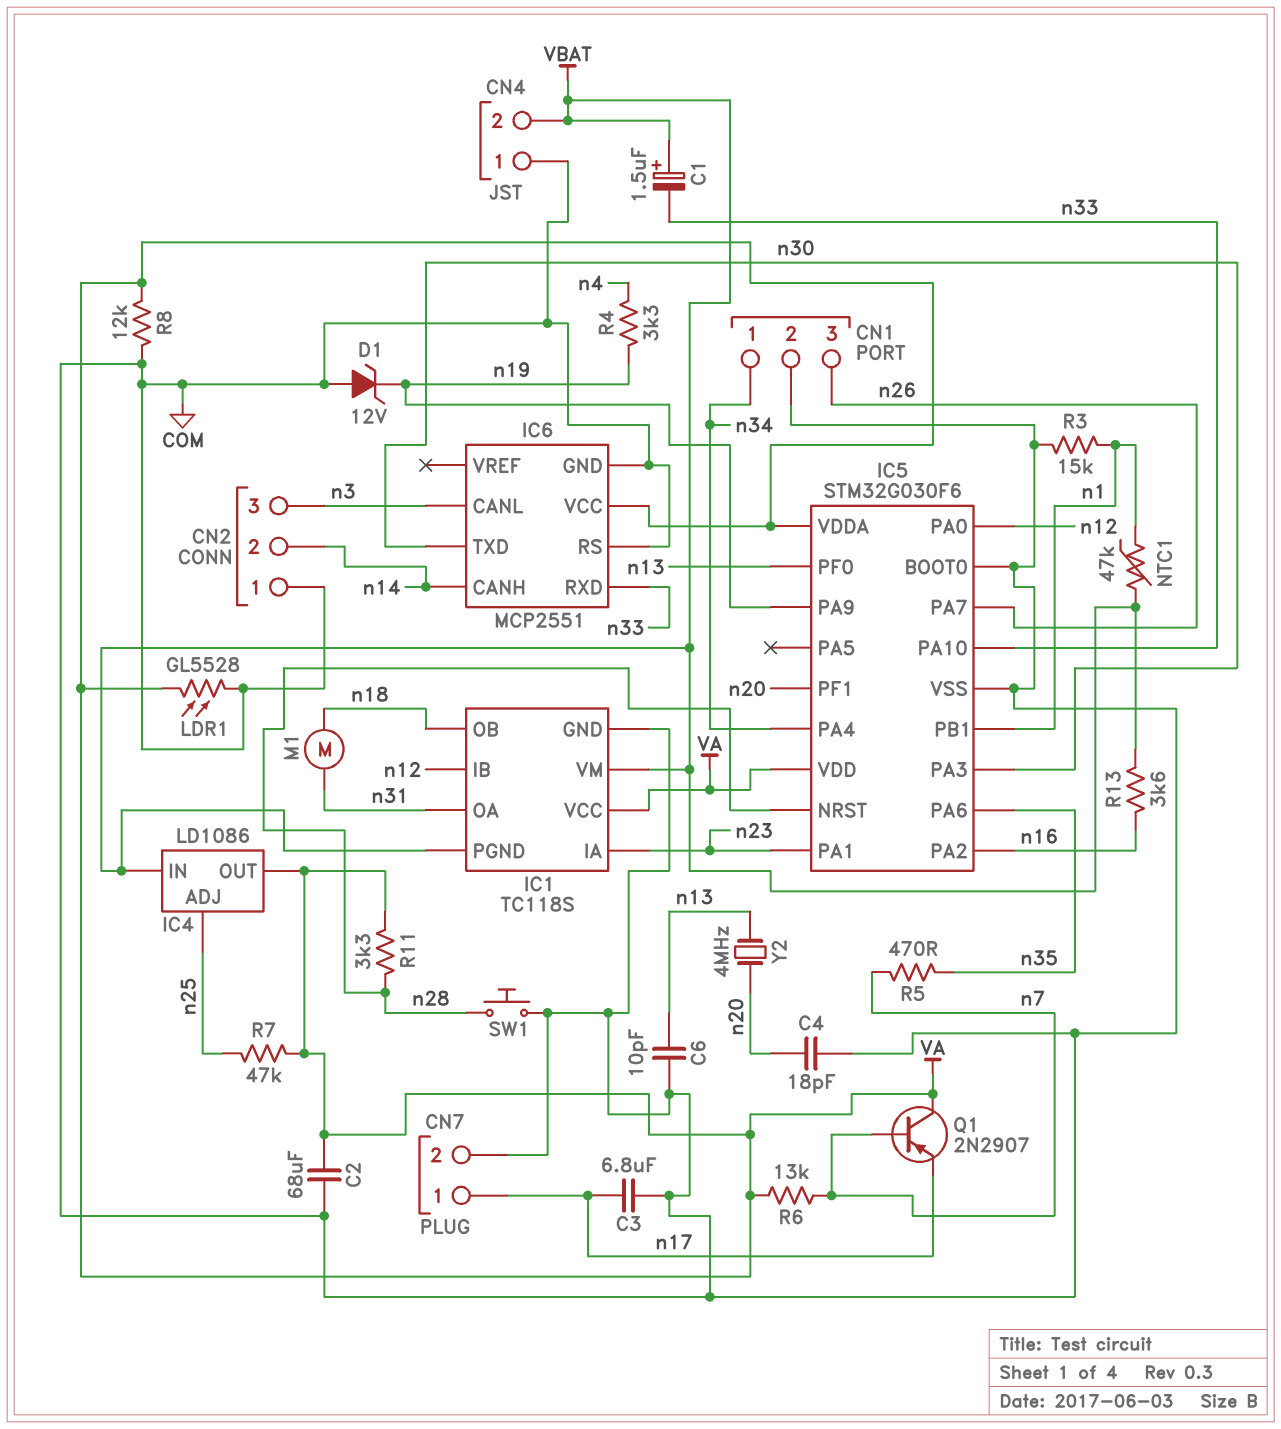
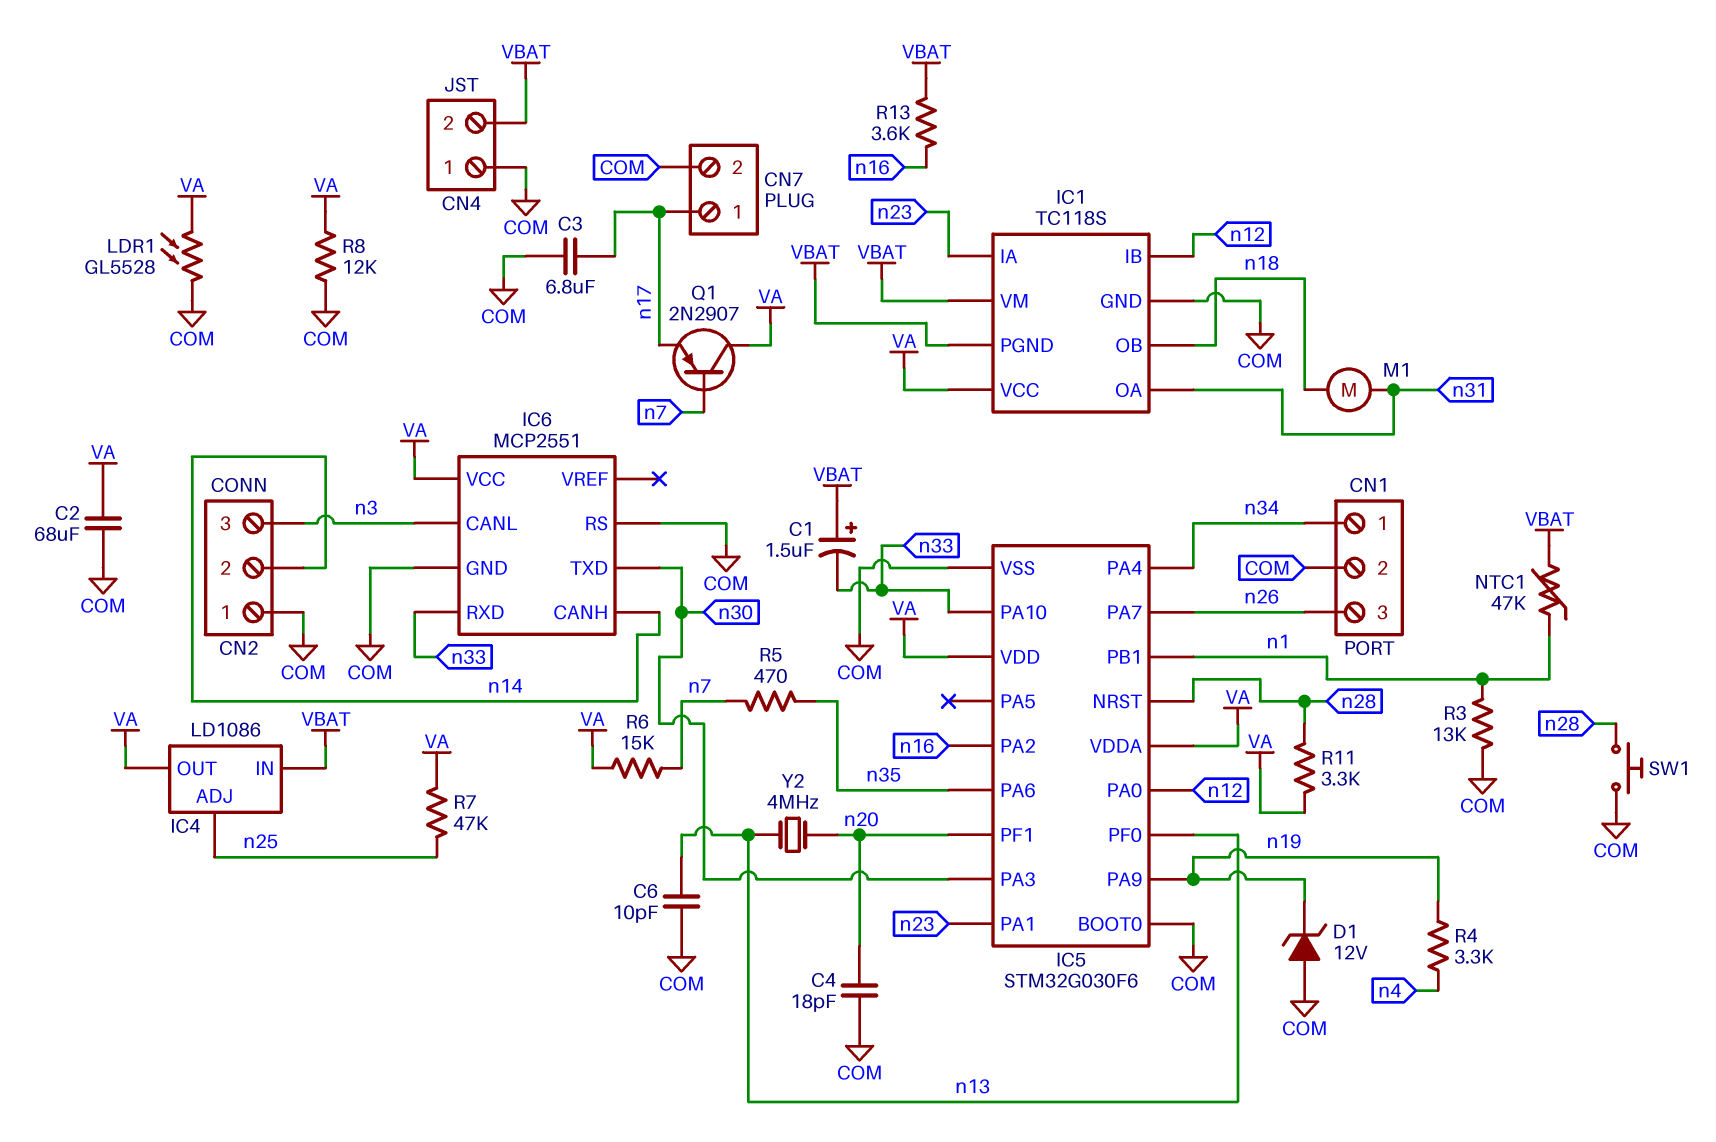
R3: 15k (COM, n1) -> 13k (COM, n1)
R6: 13k (VA, n7) -> 15k (VA, n7)

